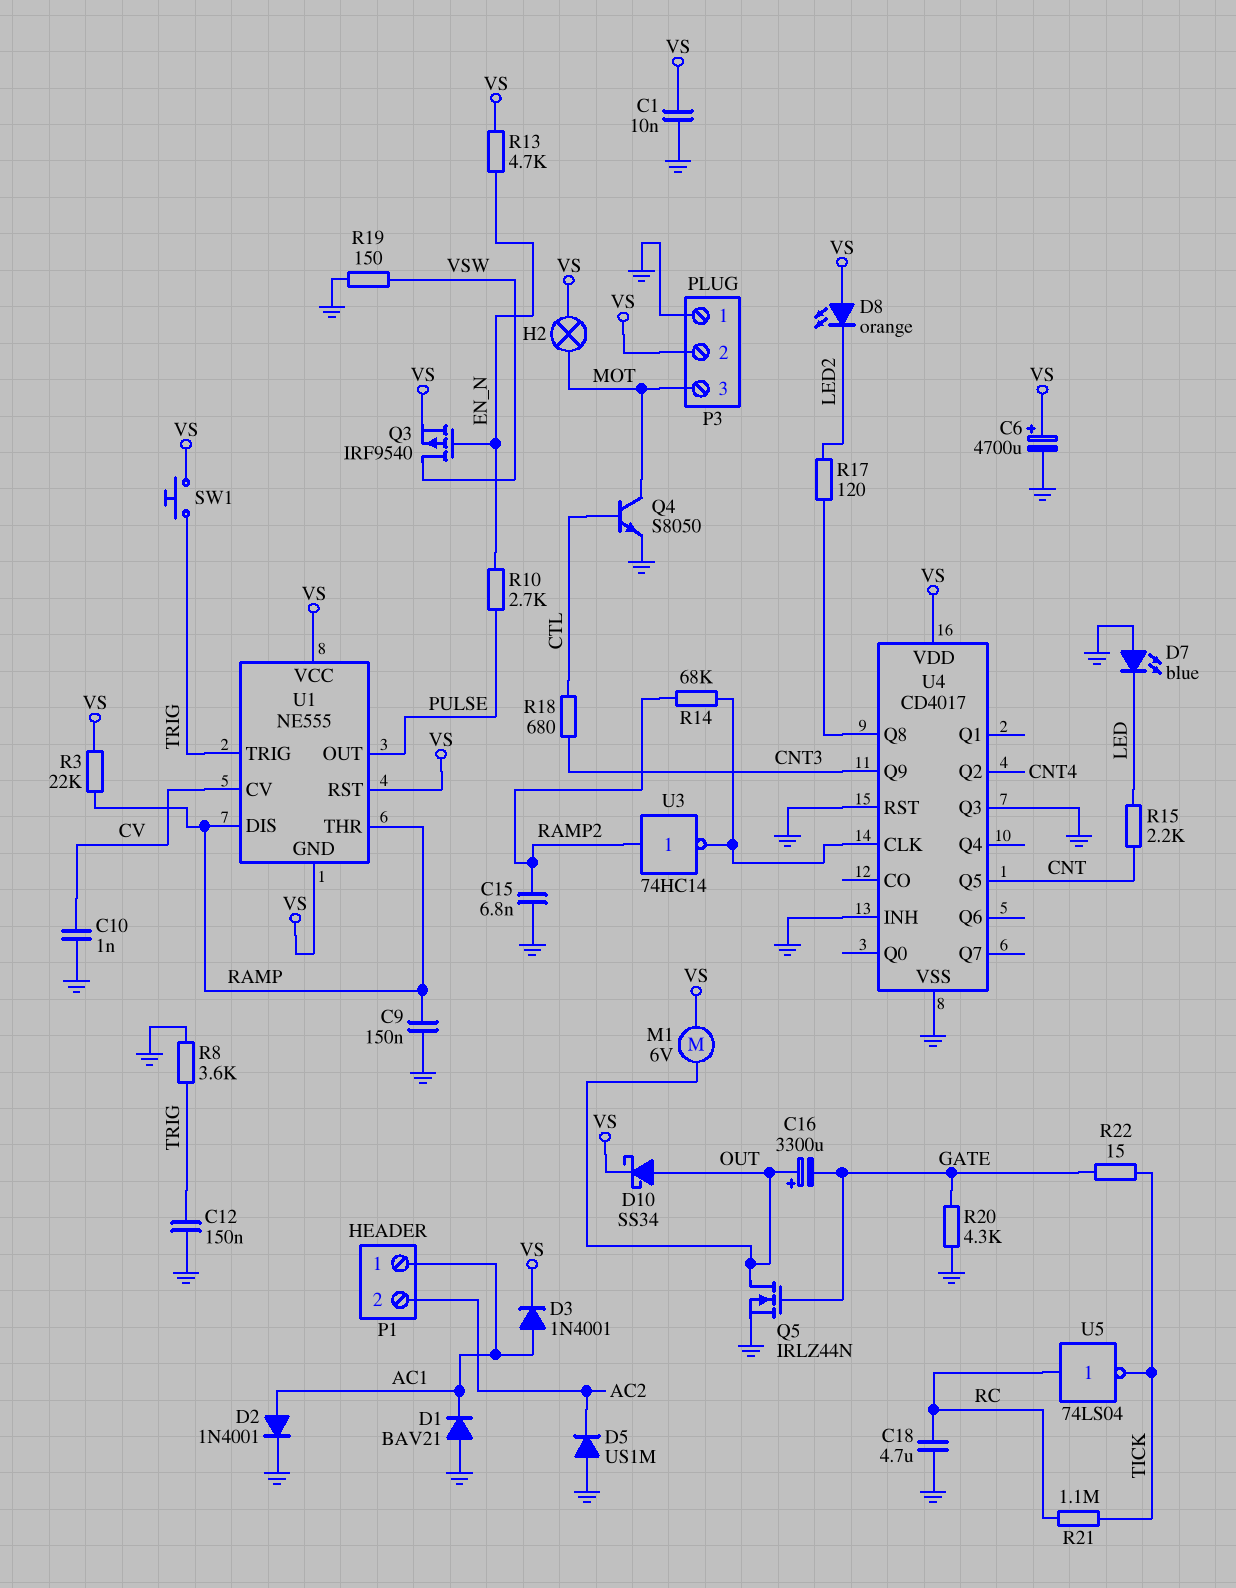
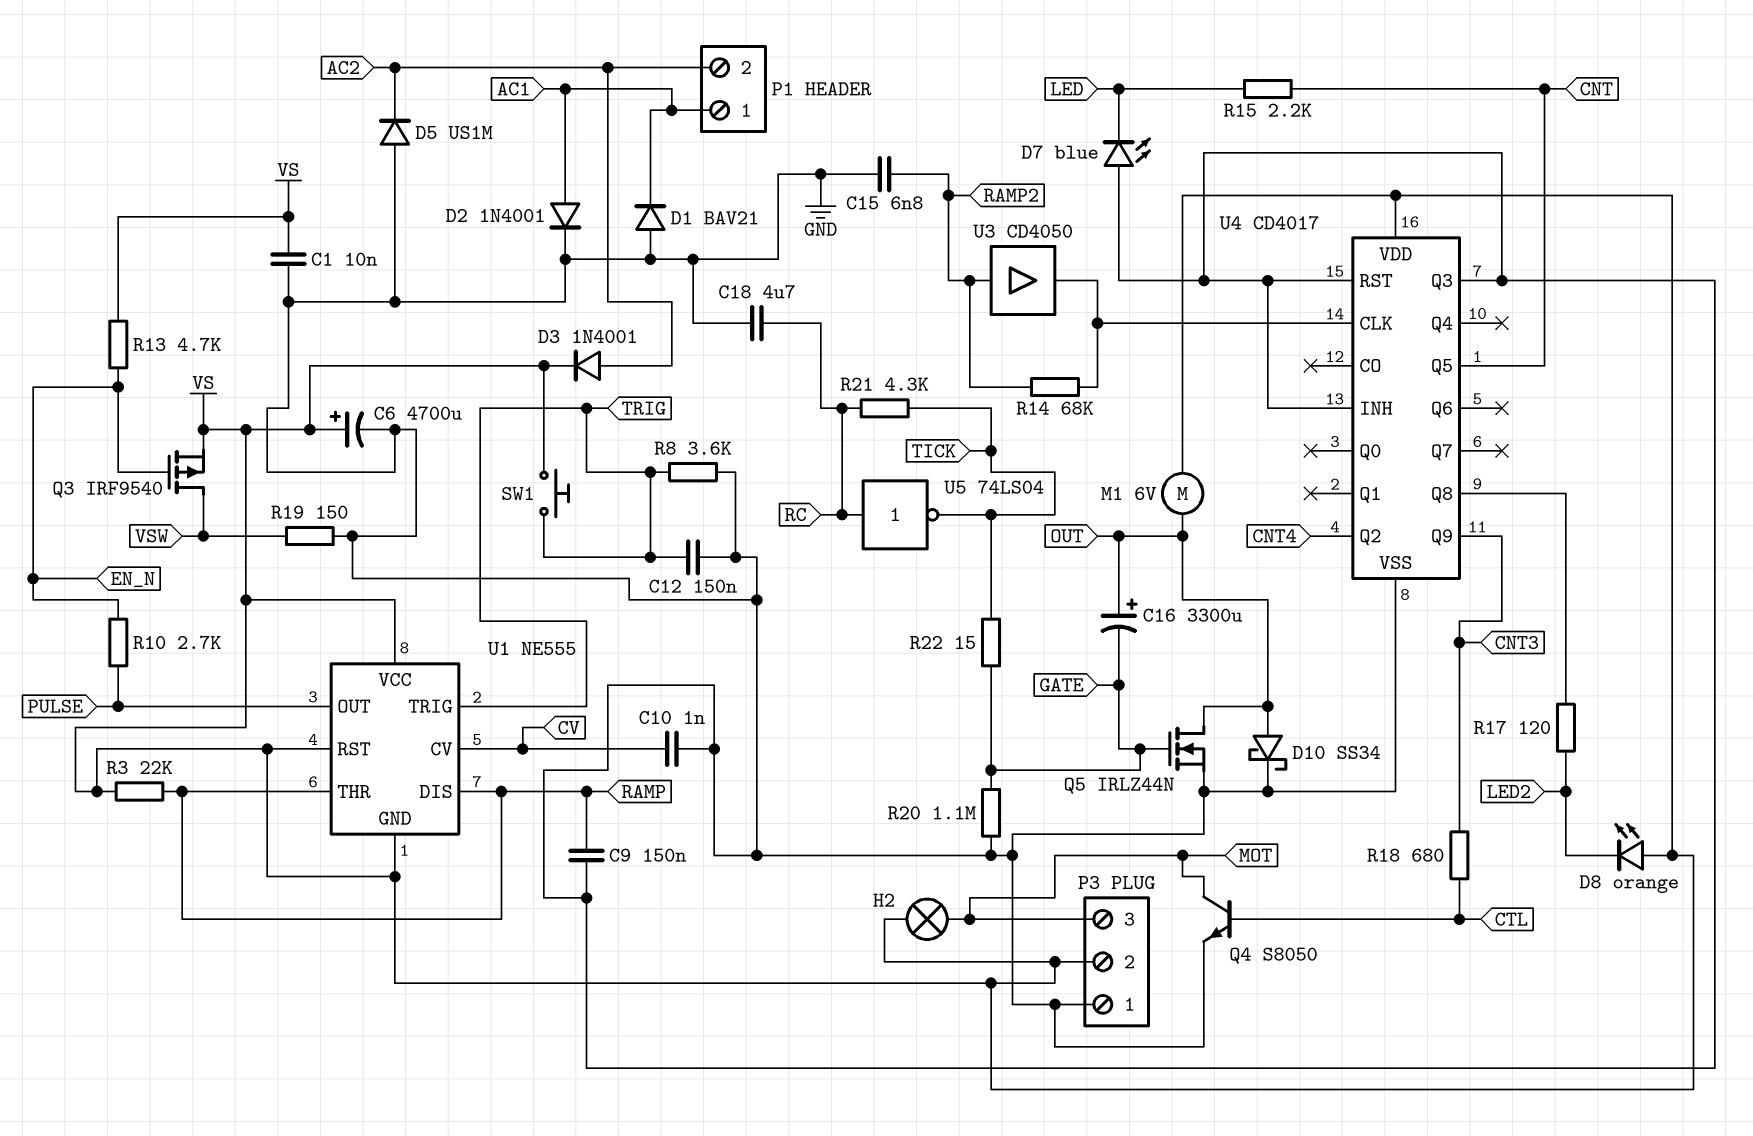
D3: diode 1N4001 (A AC1, K VS) -> diode 1N4001 (A AC2, K VS)
D10: schottky SS34 (A OUT, K VS) -> schottky SS34 (A OUT, K GND)
R20: 4.3k (GATE, GND) -> 1.1M (GATE, GND)
R21: 1.1M (RC, TICK) -> 4.3k (RC, TICK)
U3: NOT 74HC14 (in RAMP2, out U4/CLK) -> buffer CD4050 (in RAMP2, out U4/CLK)

